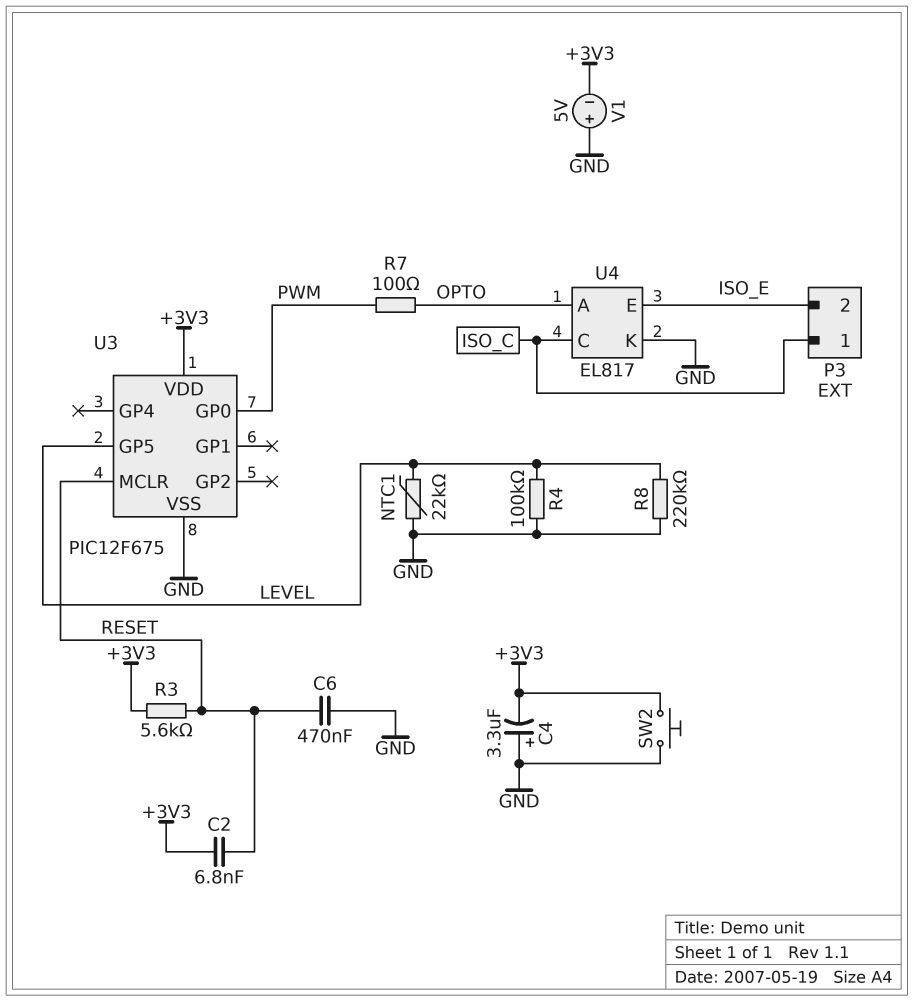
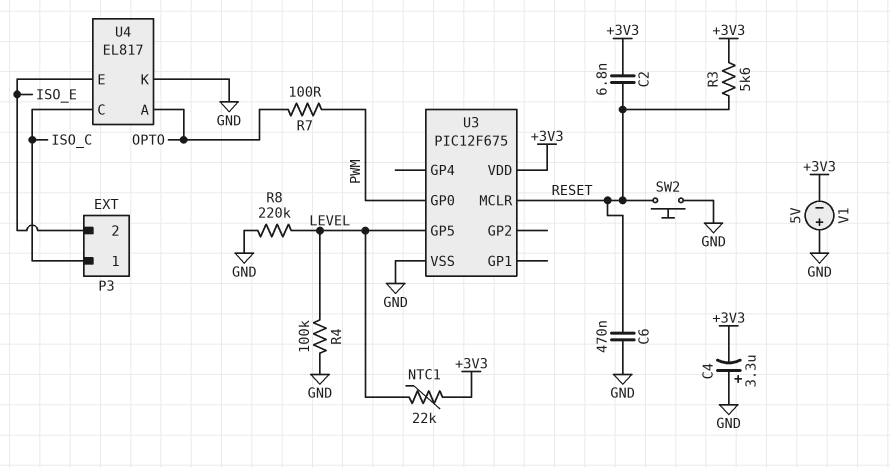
NTC1: 22k (GND, LEVEL) -> 22k (+3V3, LEVEL)
SW2: button (+3V3, GND) -> button (GND, RESET)

